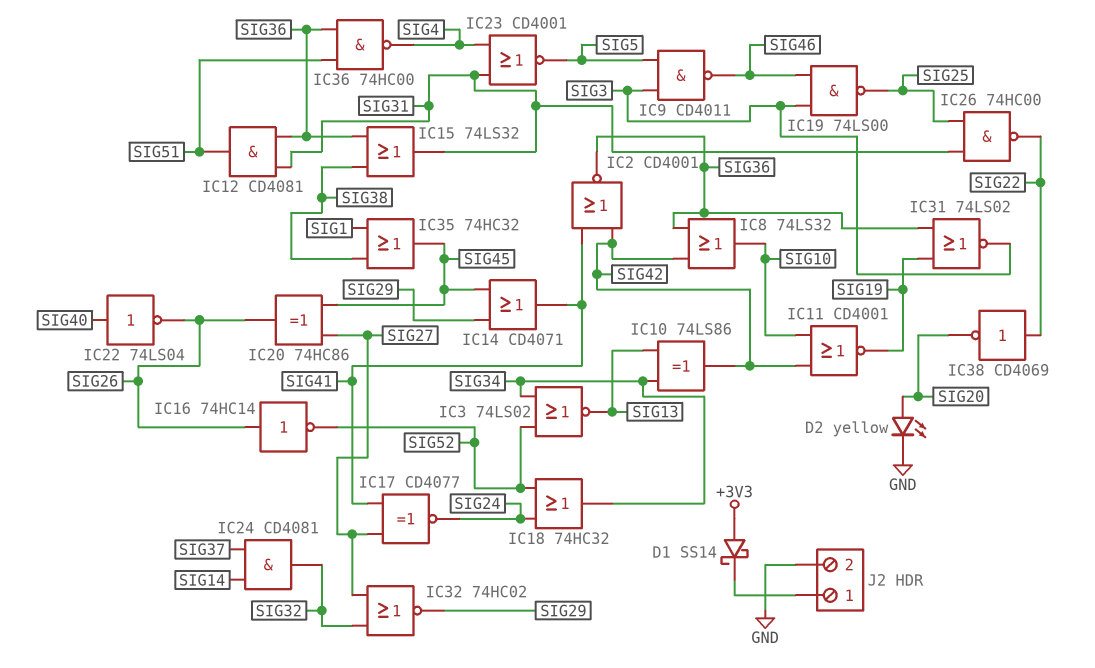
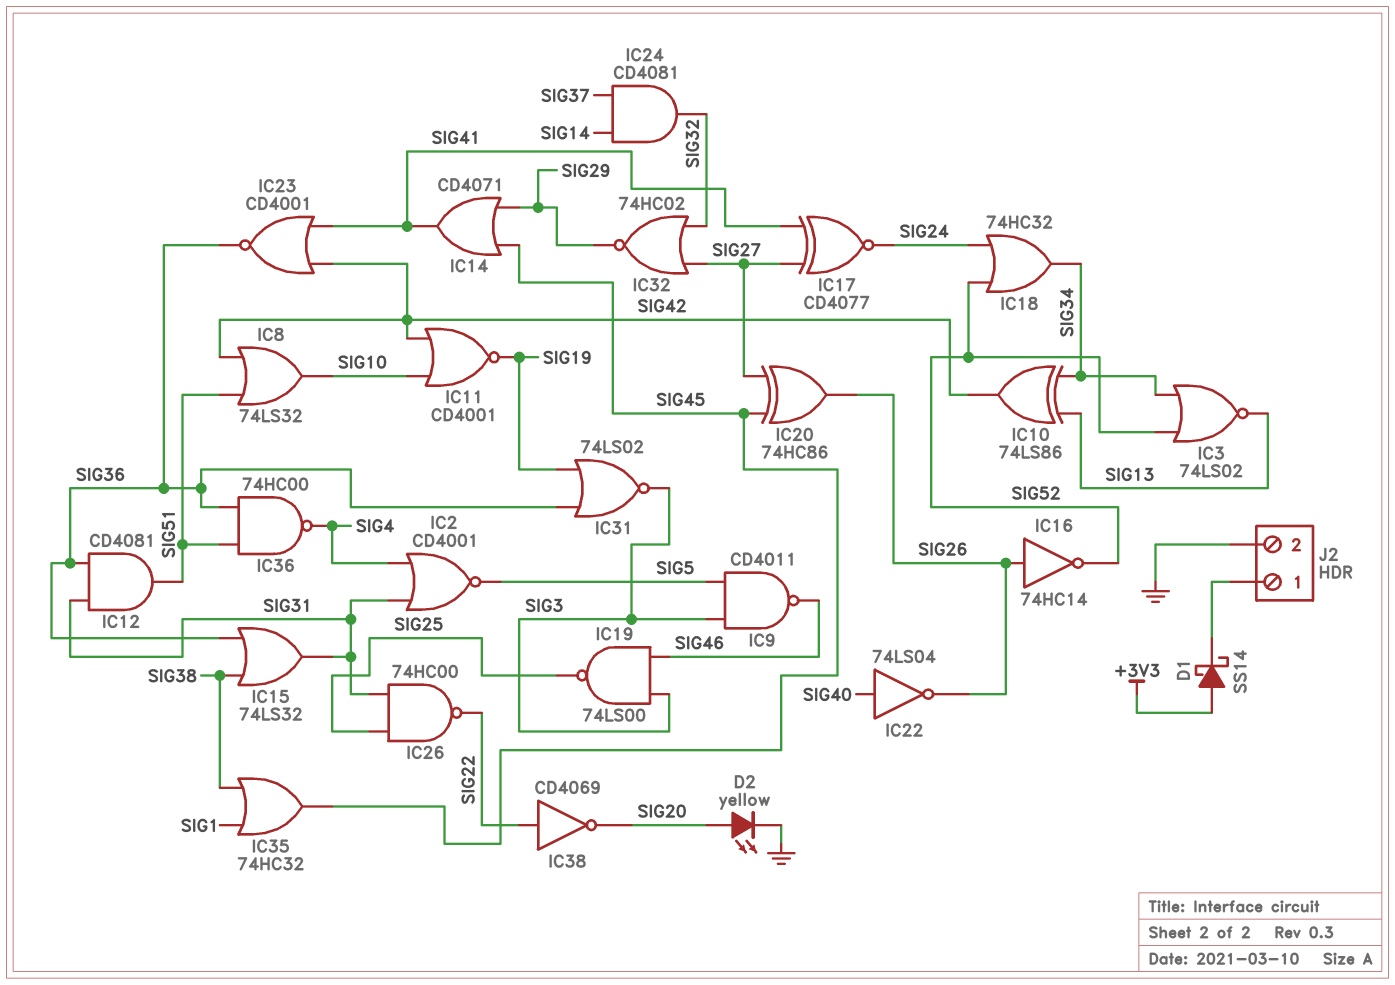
IC2: NOR CD4001 (in SIG41, in SIG42, out SIG36) -> NOR CD4001 (in SIG4, in SIG31, out SIG5)
IC8: OR 74LS32 (in SIG36, in SIG42, out SIG10) -> OR 74LS32 (in SIG42, in SIG51, out SIG10)
IC23: NOR CD4001 (in SIG4, in SIG31, out SIG5) -> NOR CD4001 (in SIG41, in SIG42, out SIG36)

